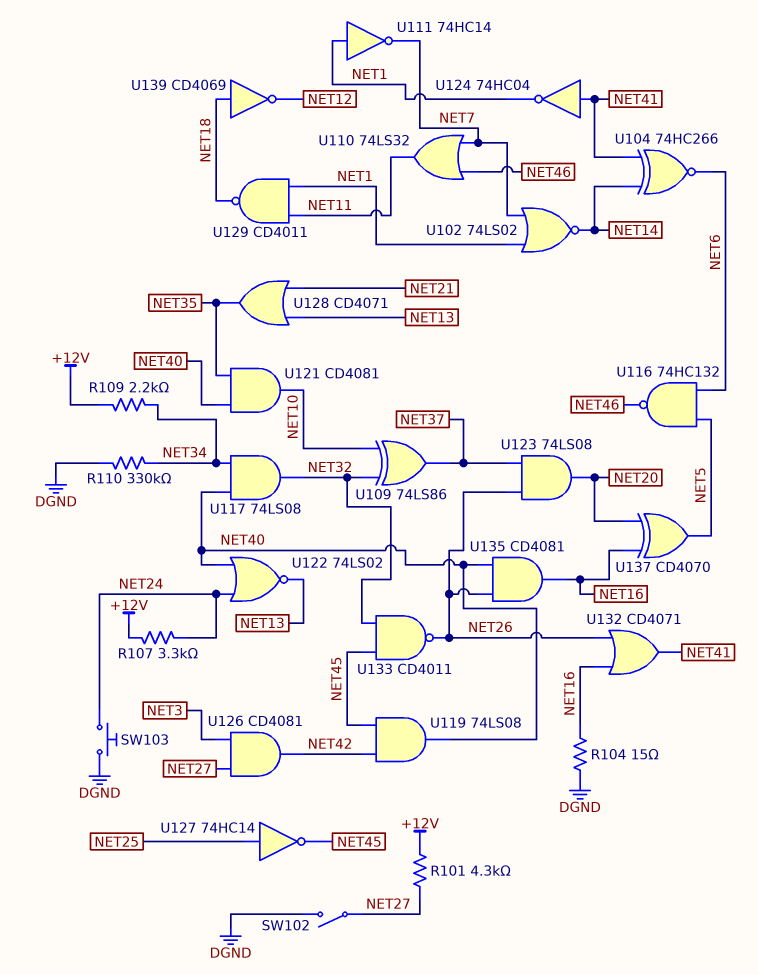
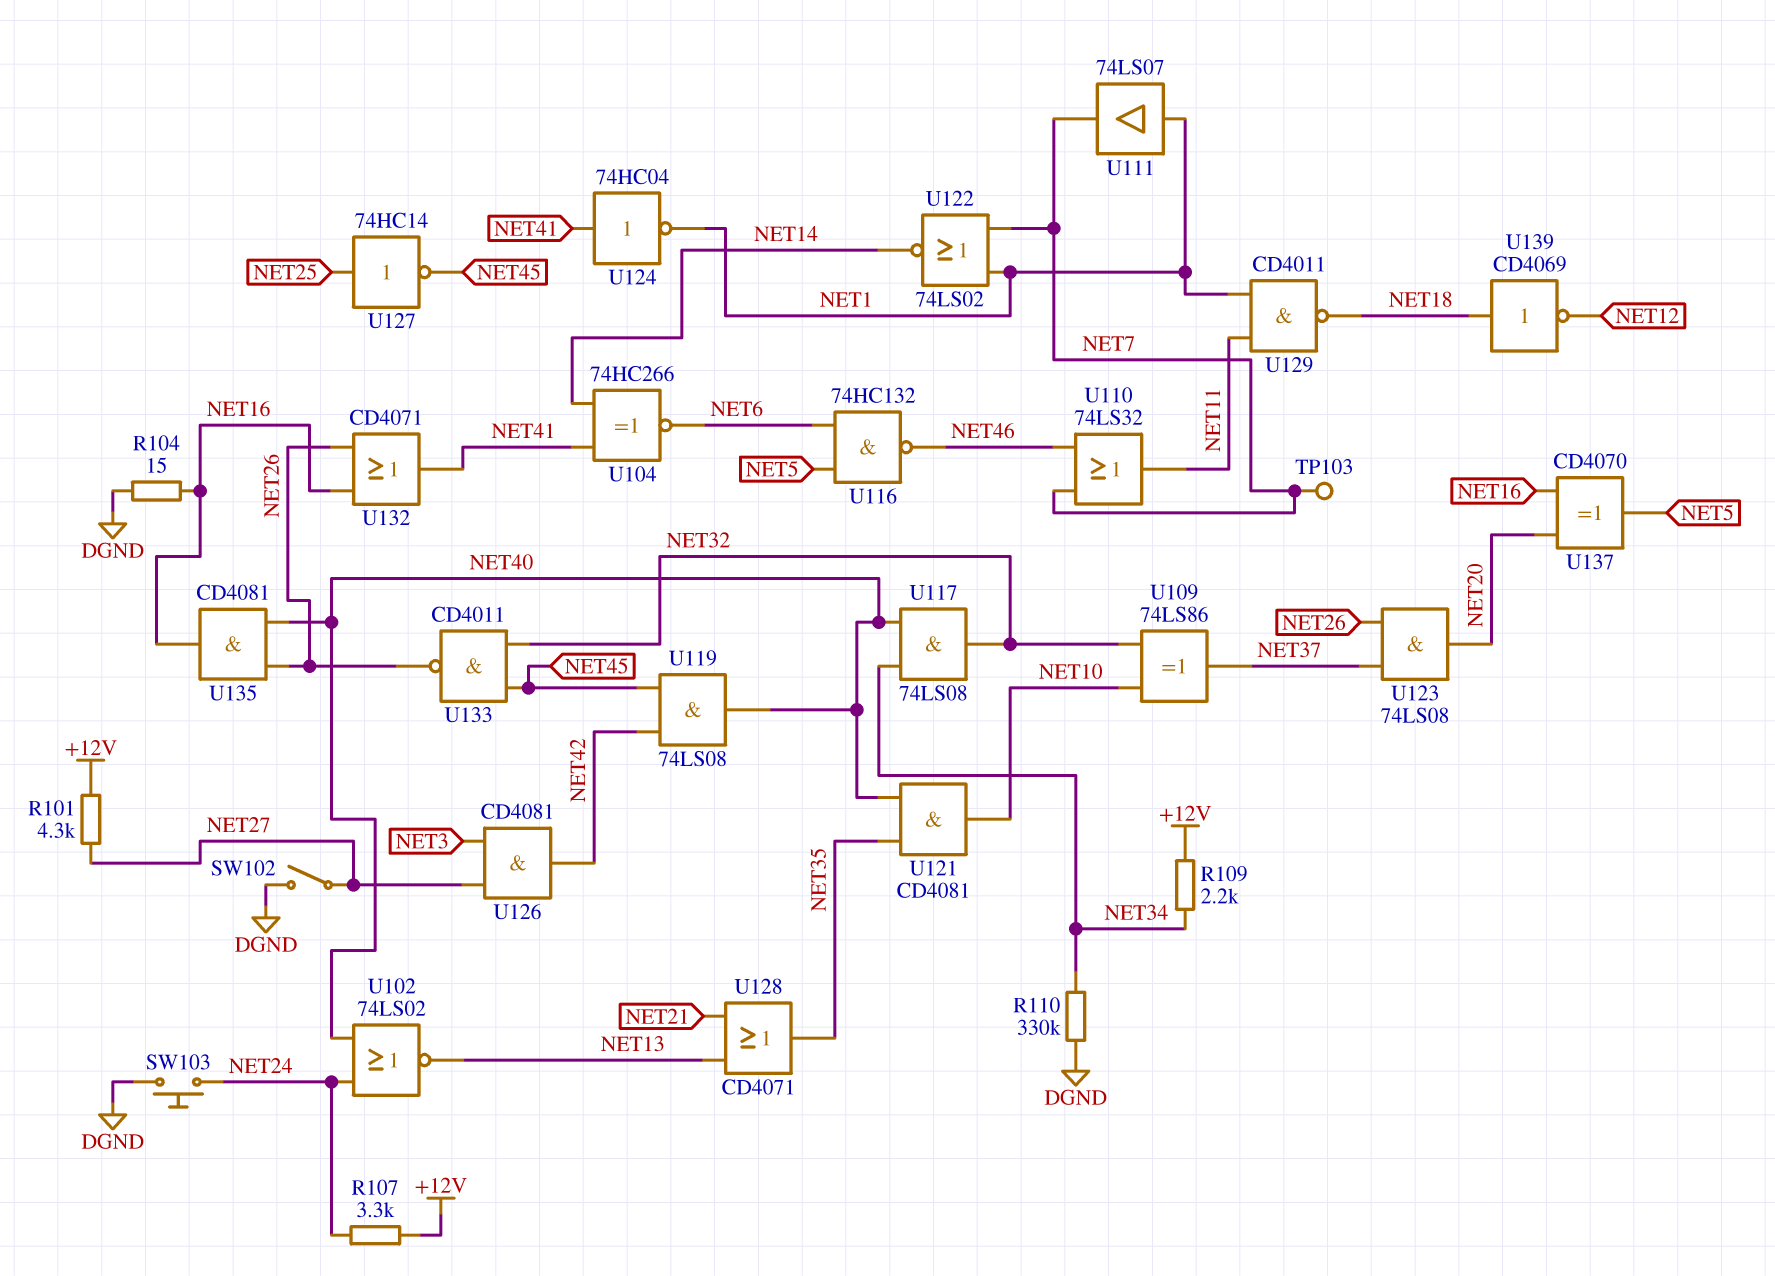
TP103: none -> test point (NET7)
U102: NOR 74LS02 (in NET1, in NET7, out NET14) -> NOR 74LS02 (in NET24, in NET40, out NET13)
U111: NOT 74HC14 (in NET1, out NET7) -> buffer 74LS07 (in NET1, out NET7)
U122: NOR 74LS02 (in NET24, in NET40, out NET13) -> NOR 74LS02 (in NET1, in NET7, out NET14)

